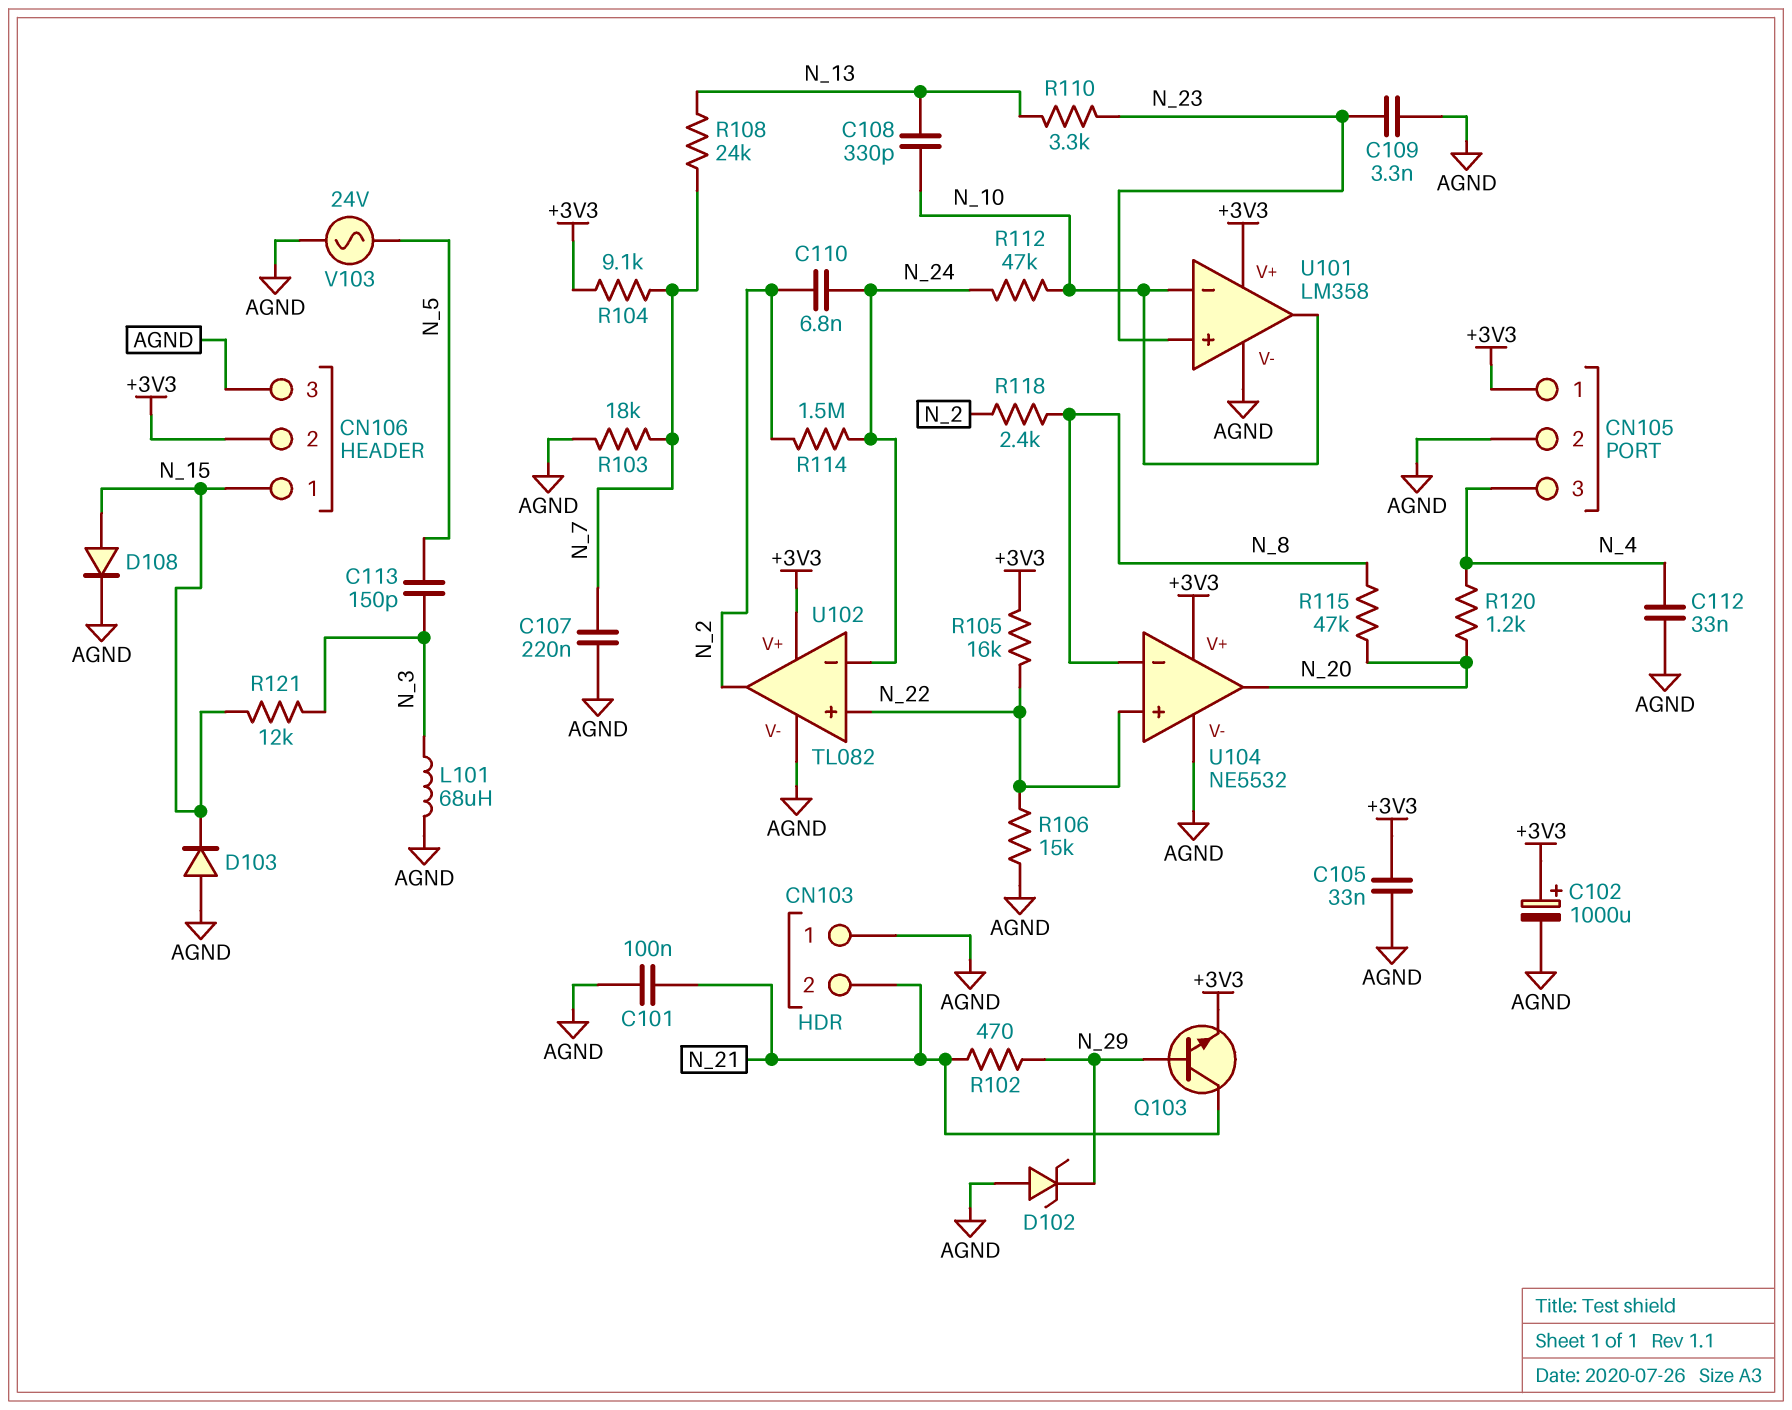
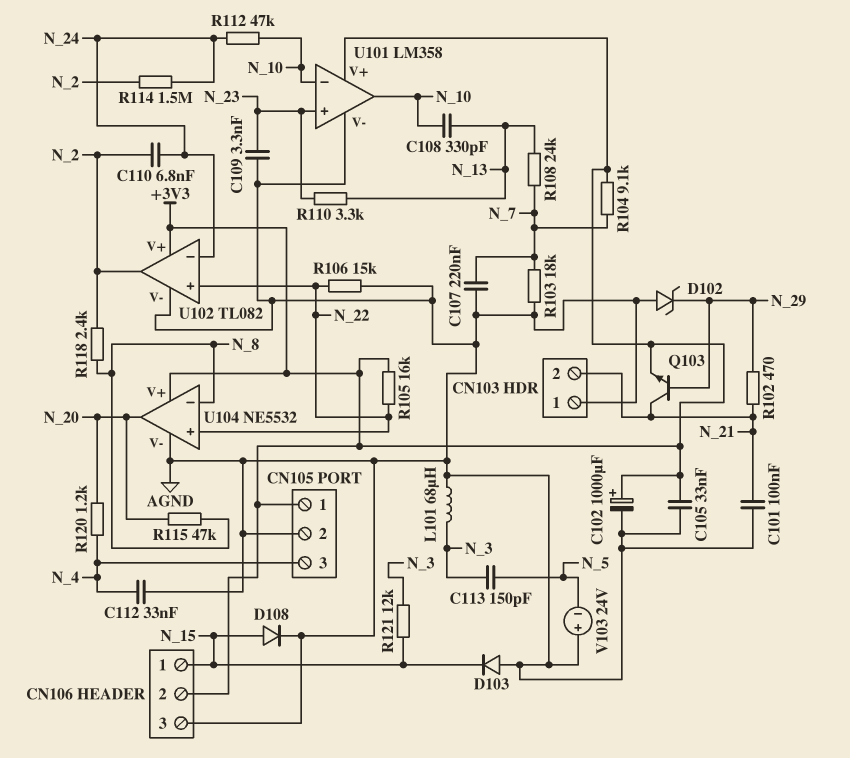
V103: AC 24V (AGND, N_5) -> 24V (plus AGND, minus N_5)

